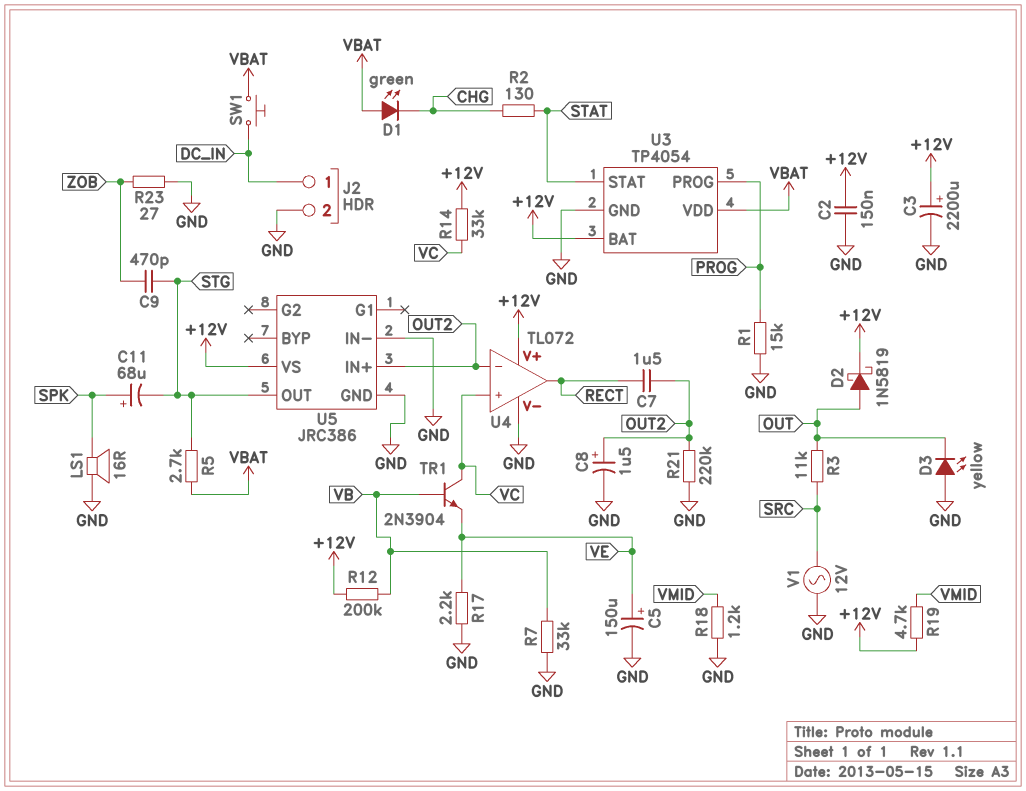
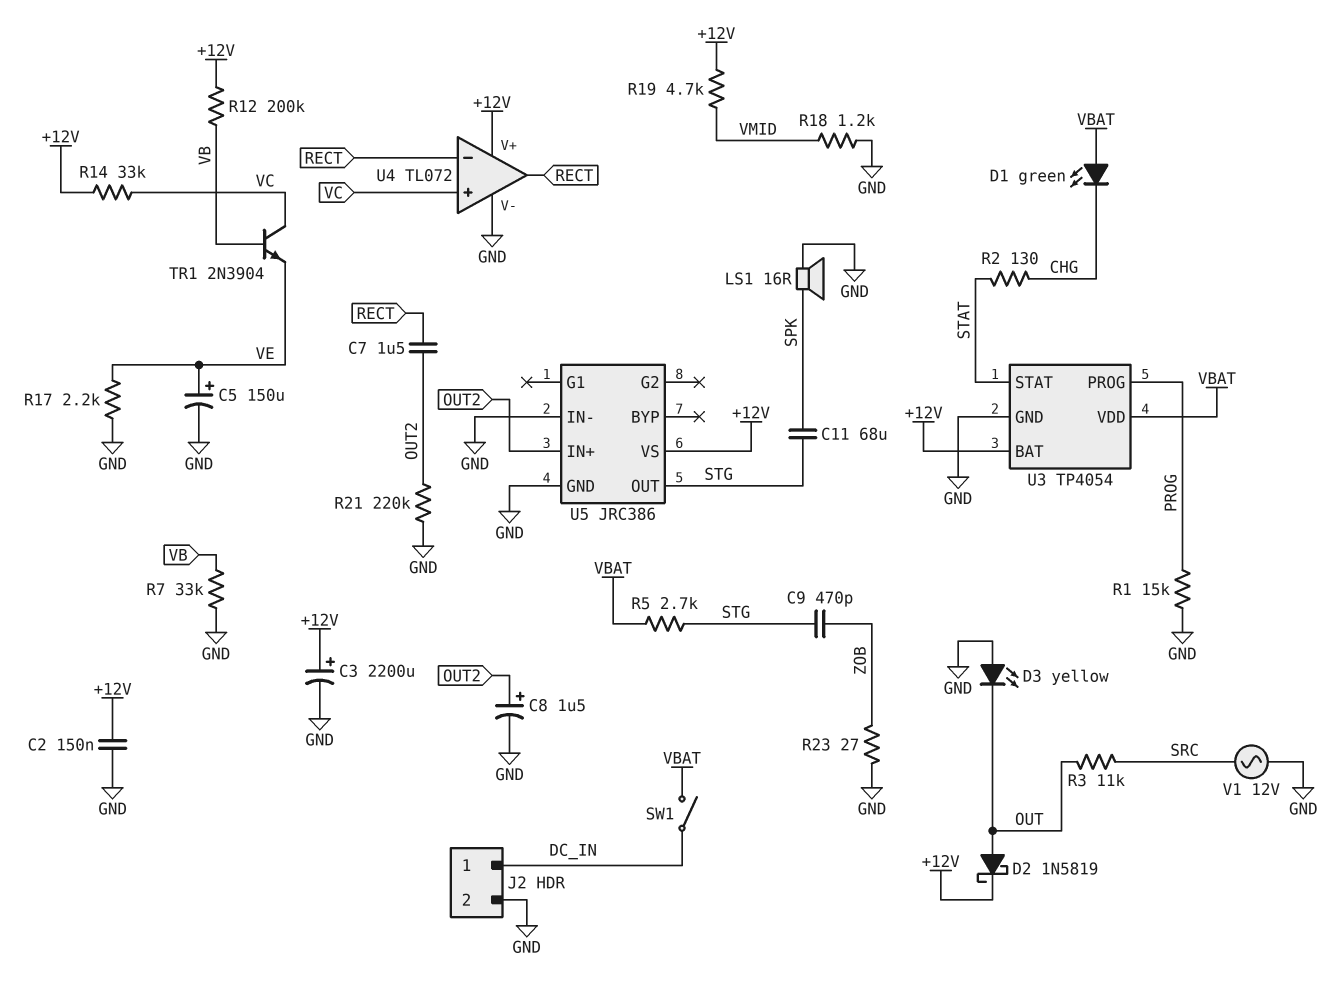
C11: 68uF (plus SPK, minus STG) -> 68uF (SPK, STG)
SW1: button (DC_IN, VBAT) -> switch (DC_IN, VBAT)
U4 pin in-: OUT2 -> RECT

